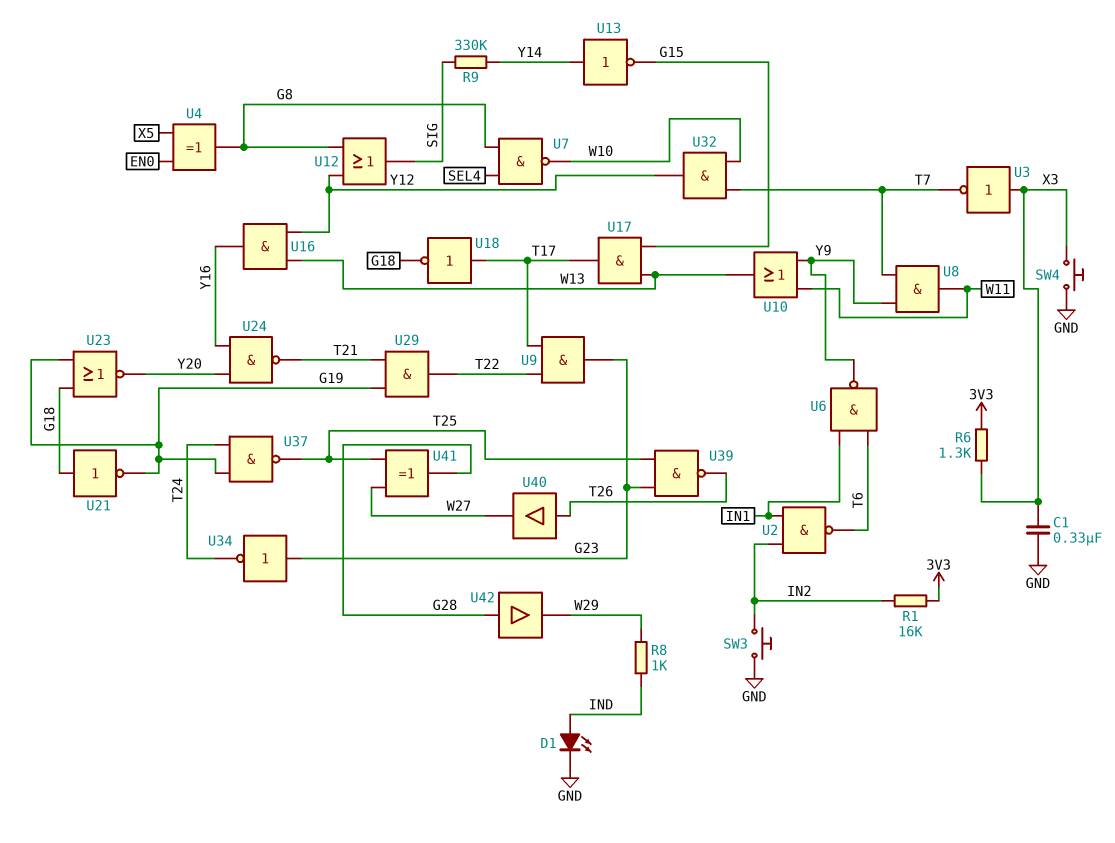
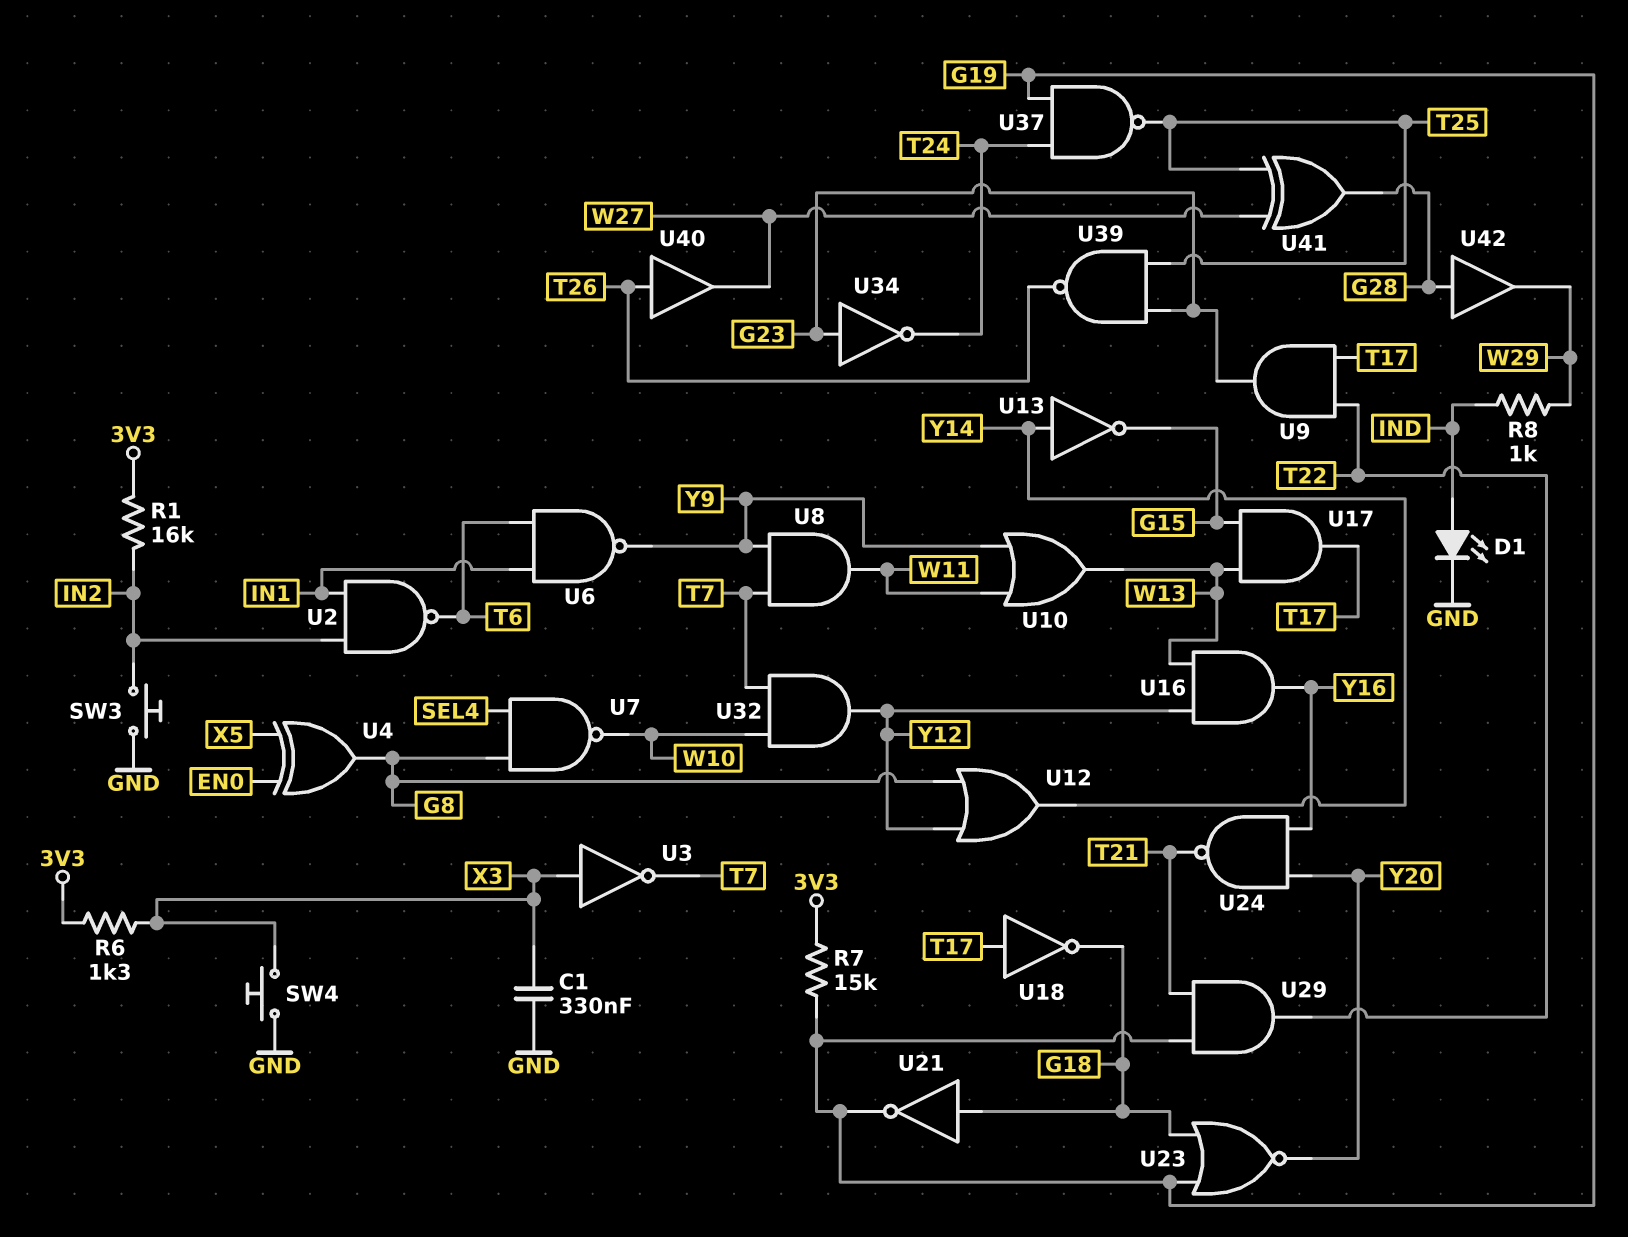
R7: none -> 15k (3V3, G19)
R9: 330k (SIG, Y14) -> none
U12: OR (in G8, in Y12, out SIG) -> OR (in G8, in Y12, out Y14)

